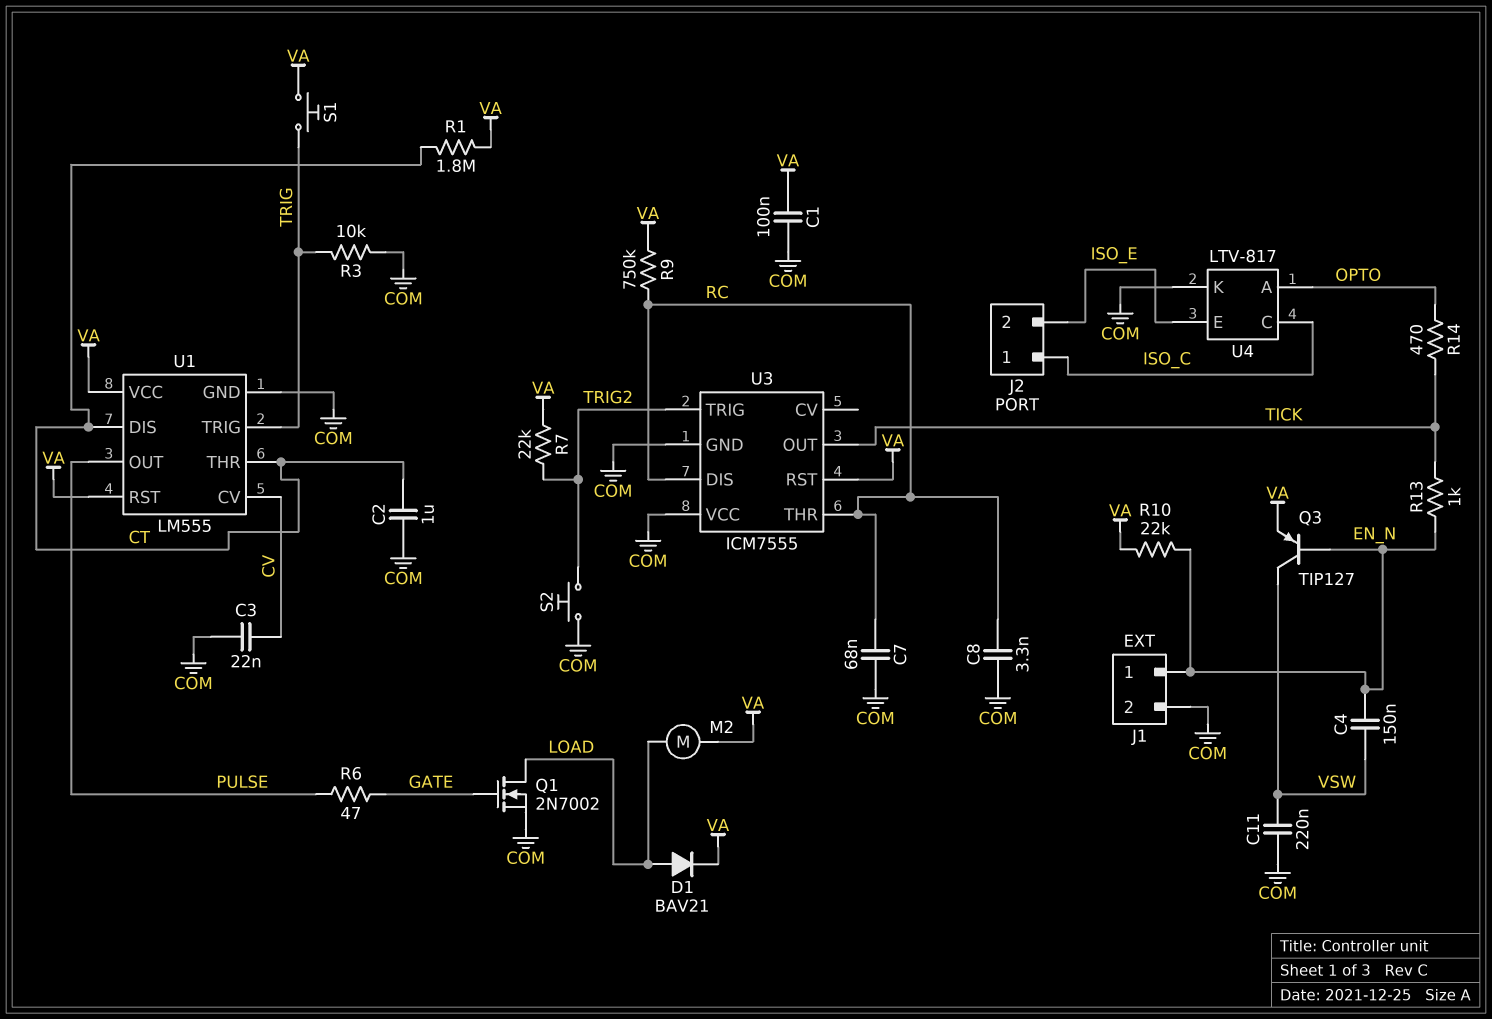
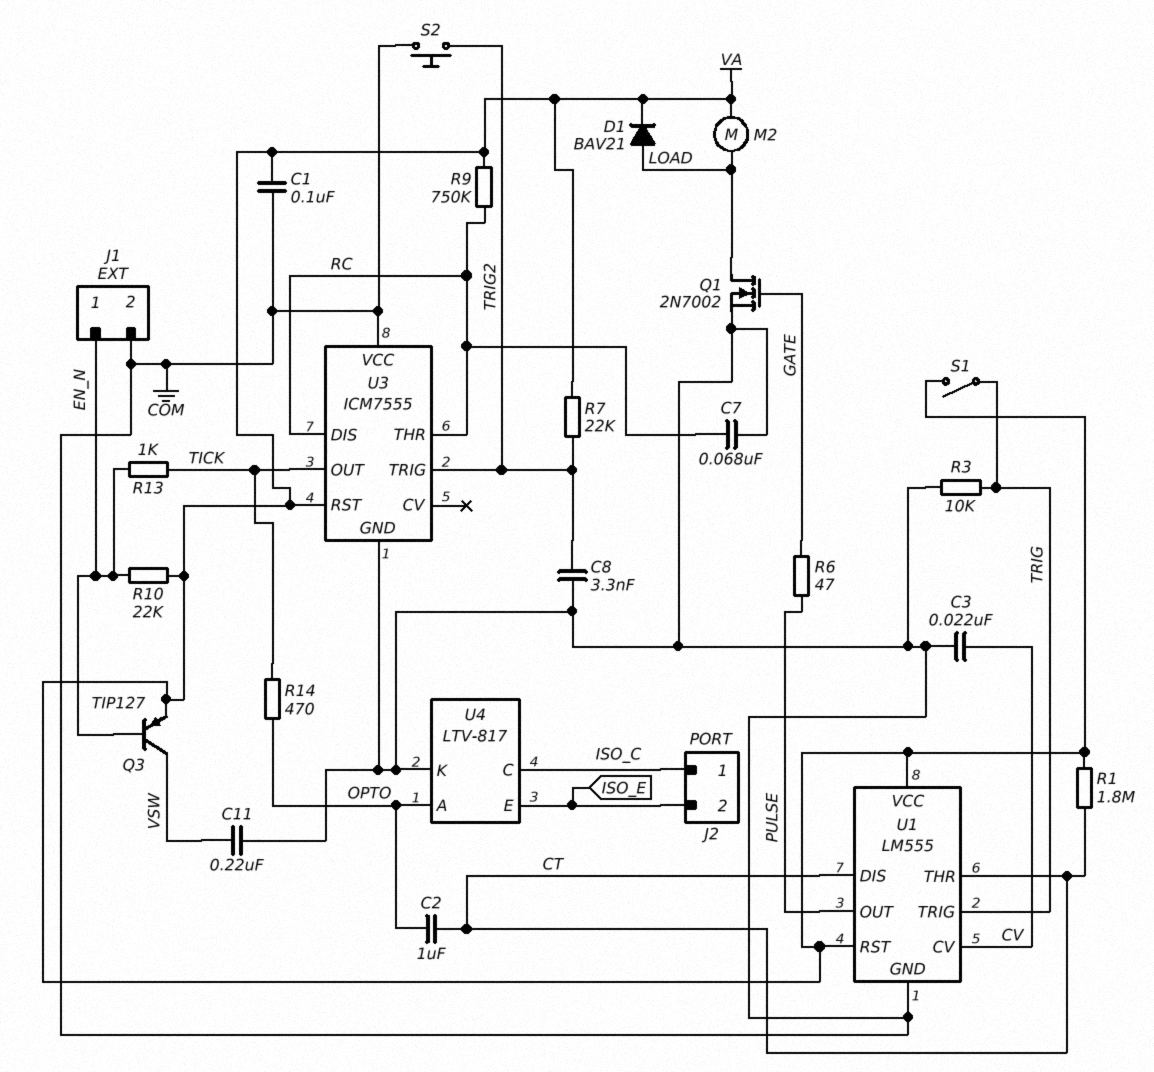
C2: 1uF (COM, CT) -> 1uF (CT, OPTO)
C4: 150nF (EN_N, VSW) -> none
C8: 3.3nF (COM, RC) -> 3.3nF (COM, TRIG2)
S1: button (TRIG, VA) -> switch (TRIG, VA)

